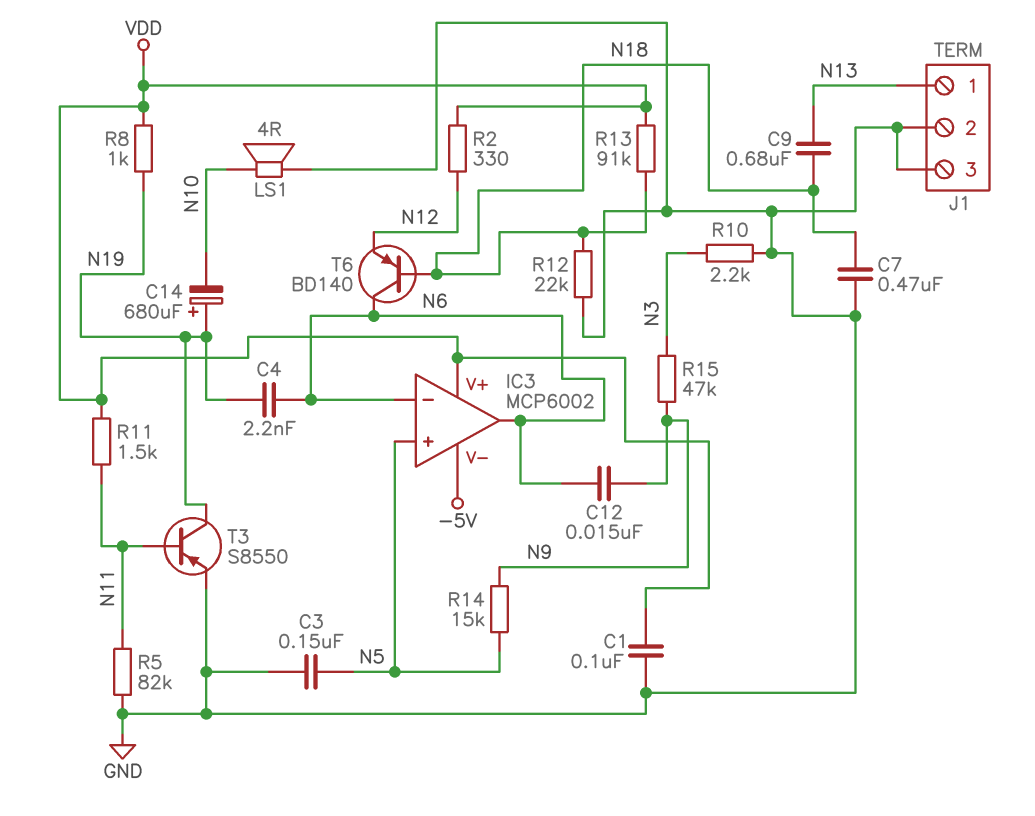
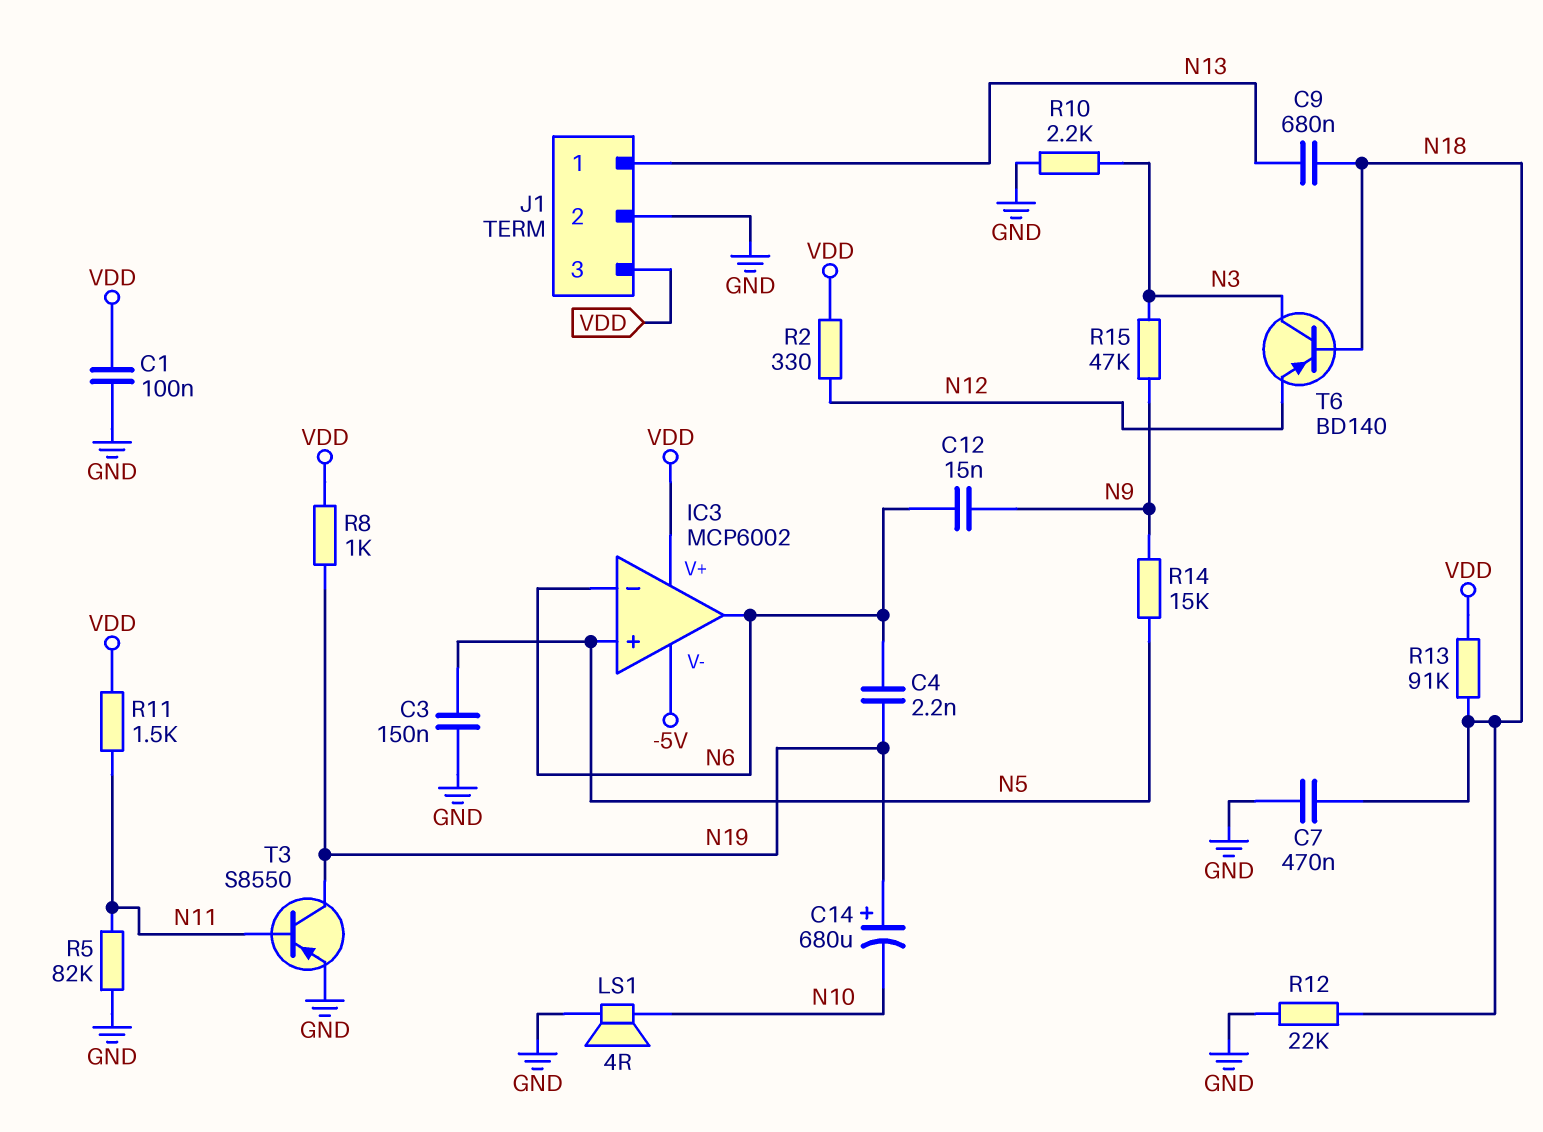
J1 pin 3: GND -> VDD
T6: PNP BD140 (B N18, C N6, E N12) -> PNP BD140 (B N18, C N3, E N12)

